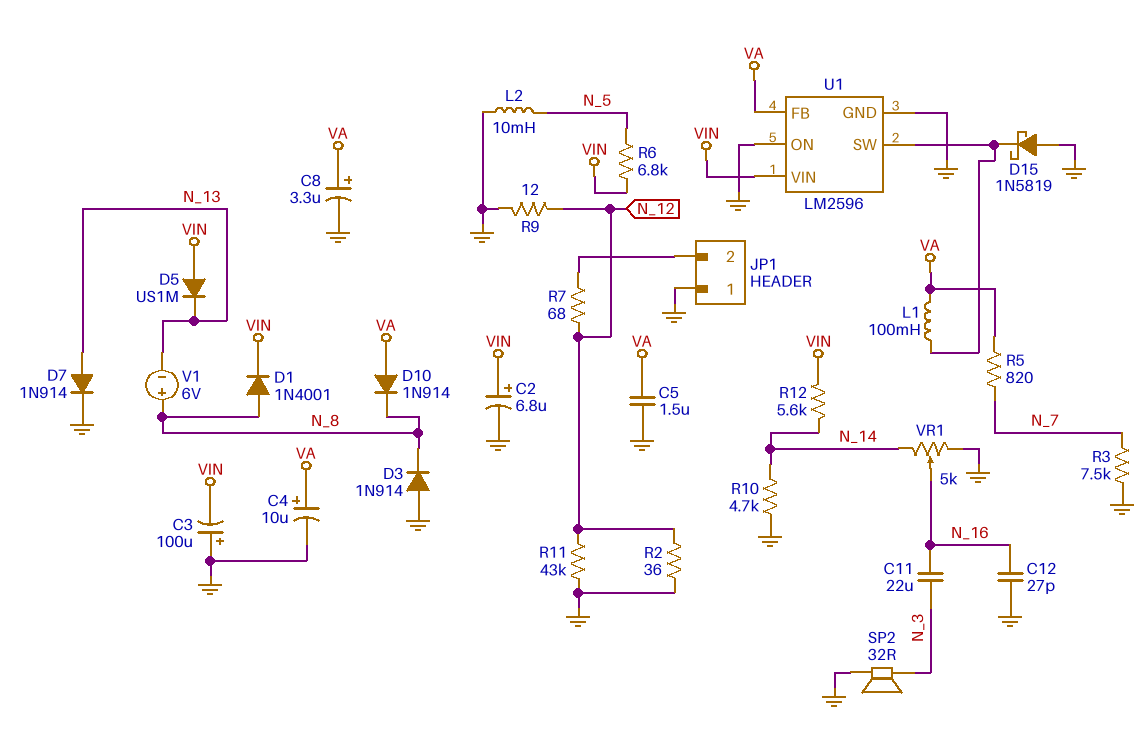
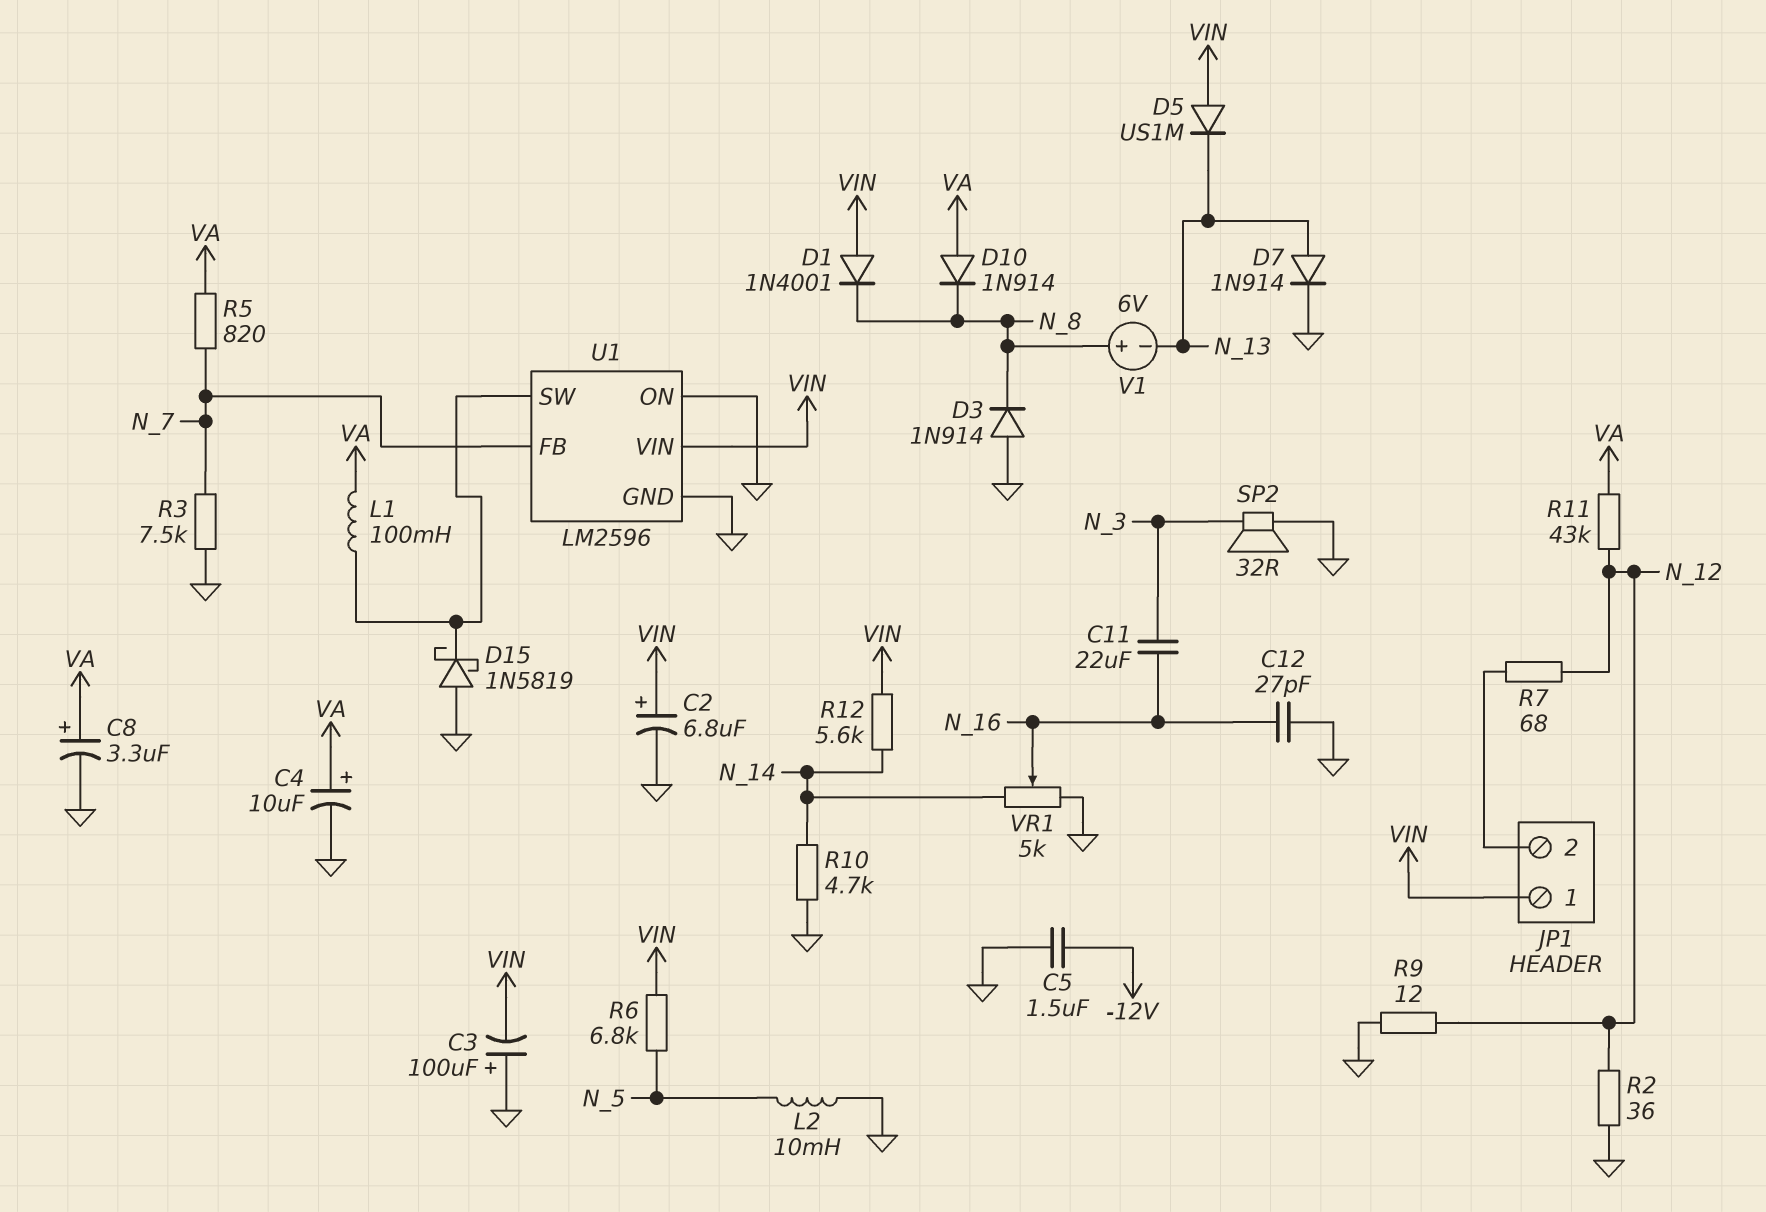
C5: 1.5uF (GND, VA) -> 1.5uF (-12V, GND)
D1: diode 1N4001 (A N_8, K VIN) -> diode 1N4001 (A VIN, K N_8)
JP1 pin 1: GND -> VIN
R11: 43k (GND, N_12) -> 43k (N_12, VA)
U1 pin FB: VA -> N_7

